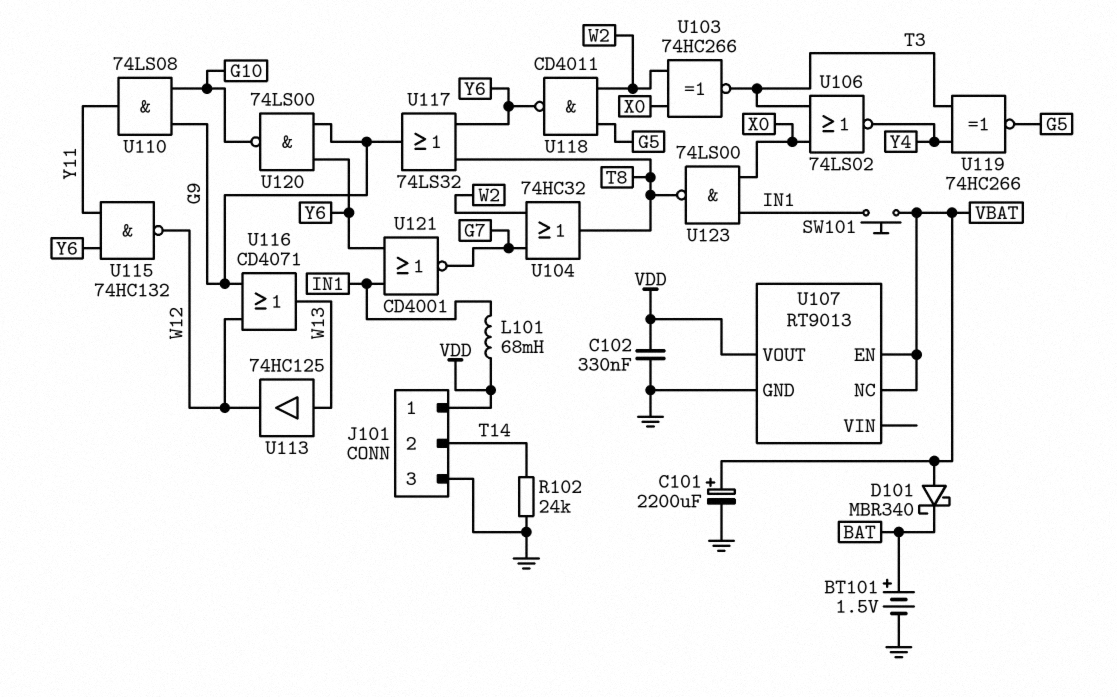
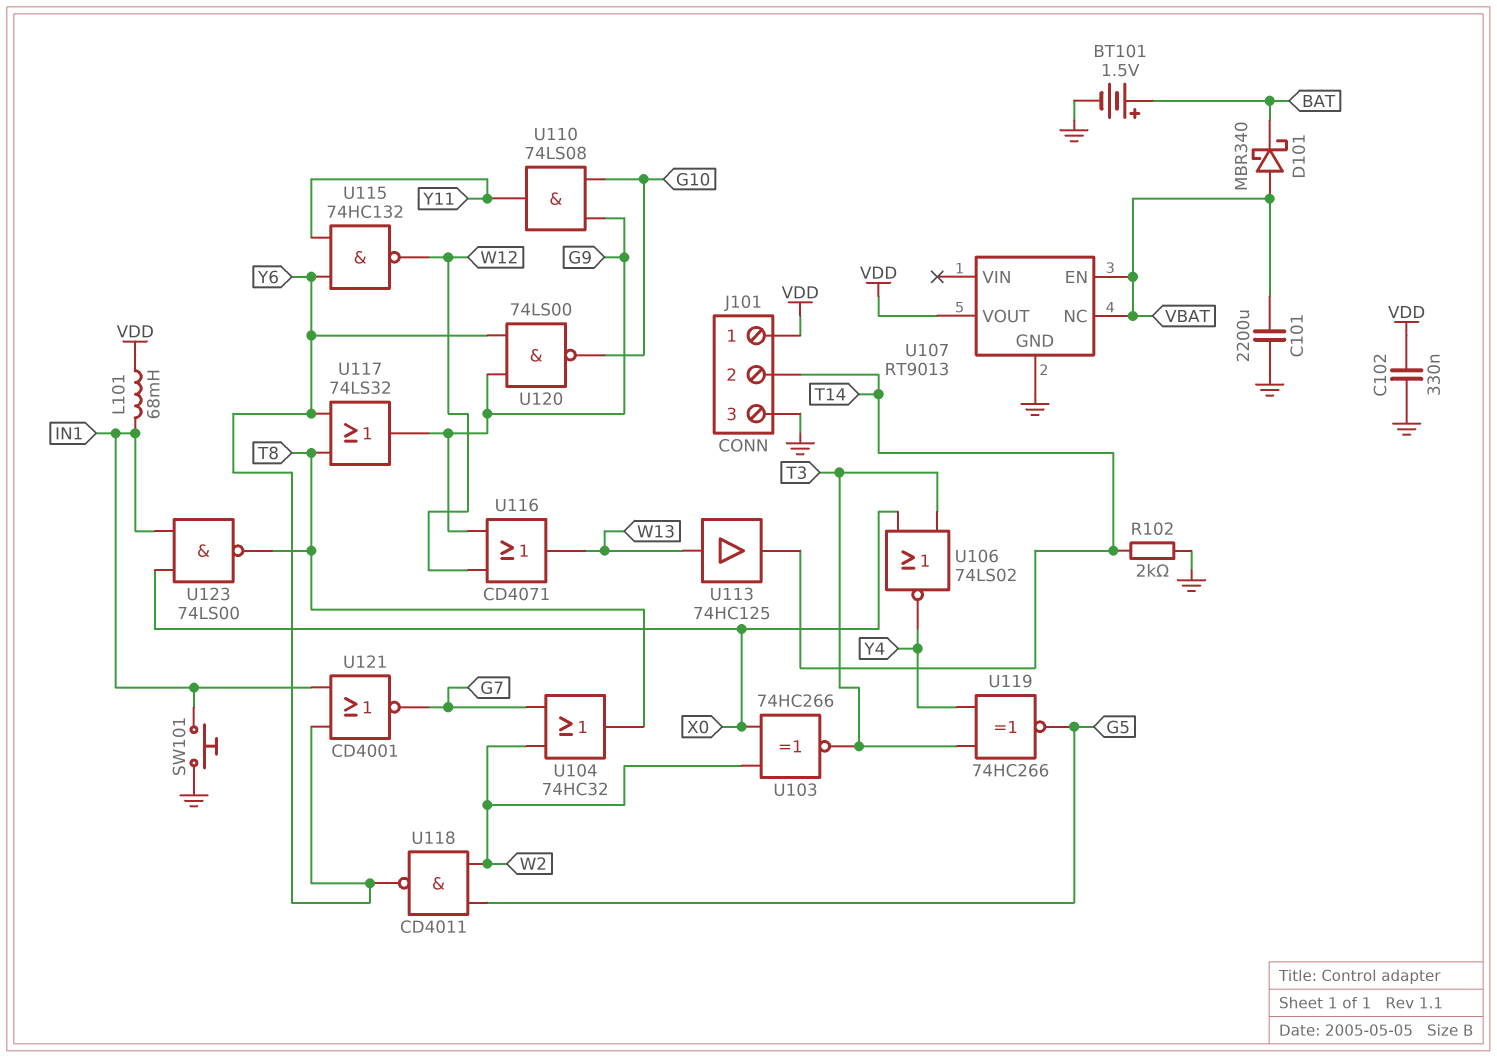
C101: 2200uF (plus VBAT, minus GND) -> 2200uF (GND, VBAT)
R102: 24k (GND, T14) -> 2k (GND, T14)
SW101: button (IN1, VBAT) -> button (GND, IN1)
U113: buffer 74HC125 (in W13, out W12) -> buffer 74HC125 (in W13, out T14)

